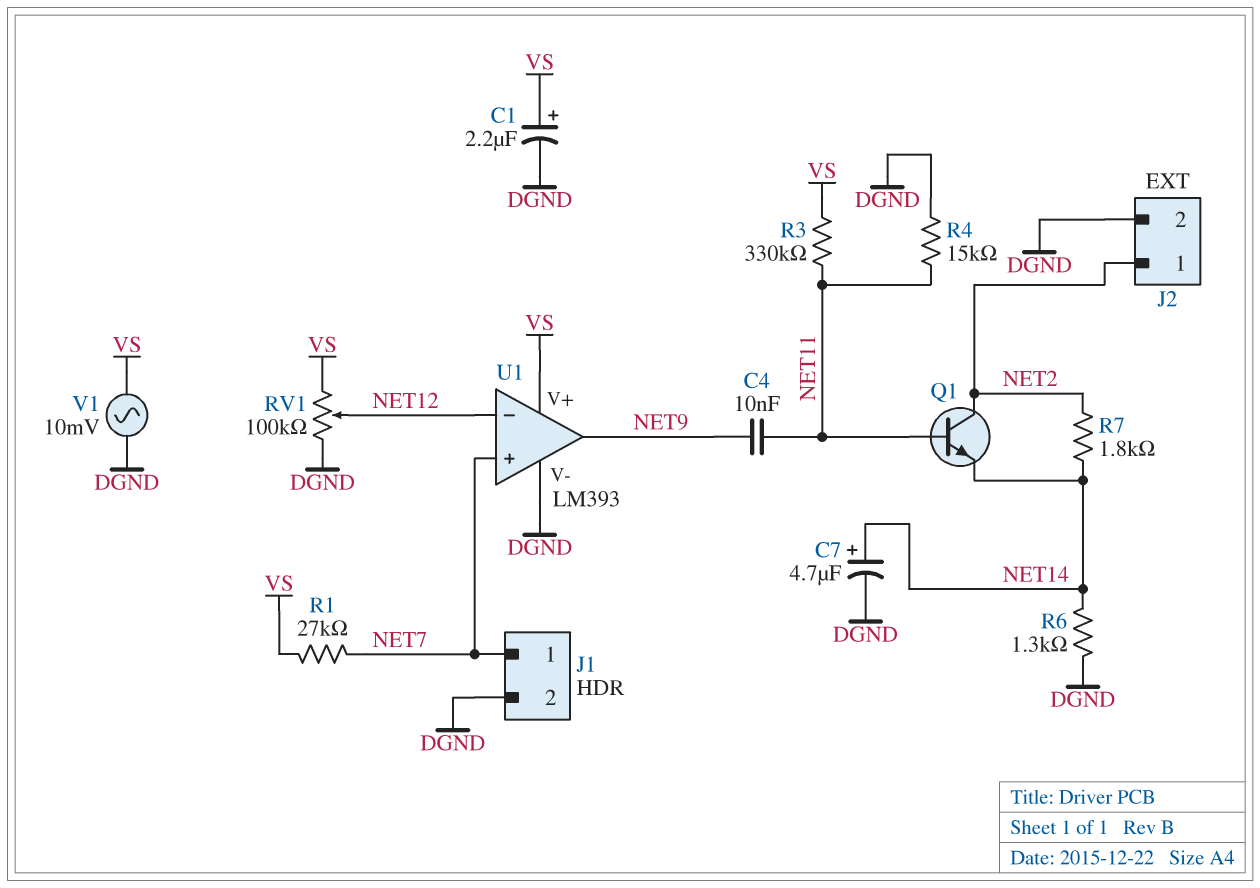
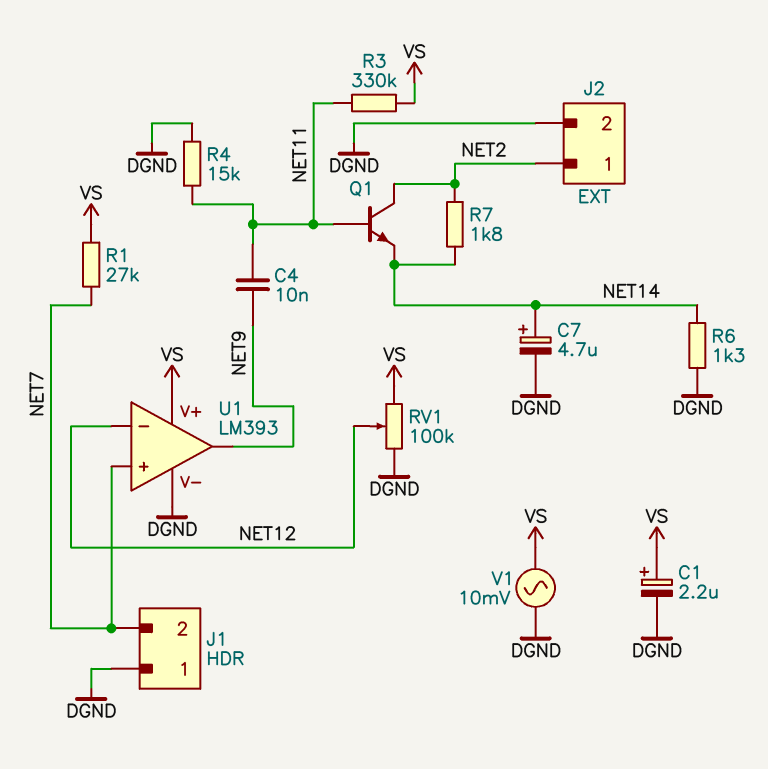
J1 pin 1: NET7 -> DGND
J1 pin 2: DGND -> NET7

